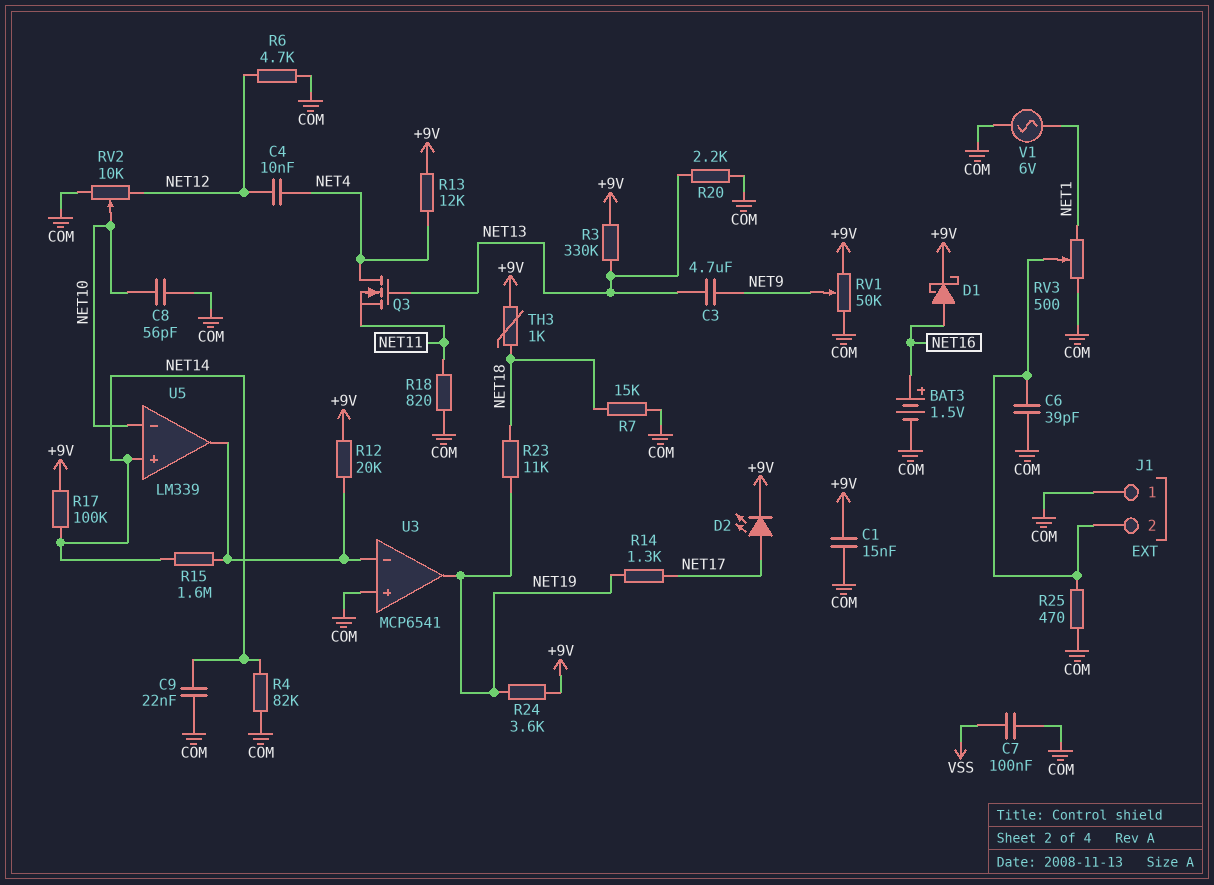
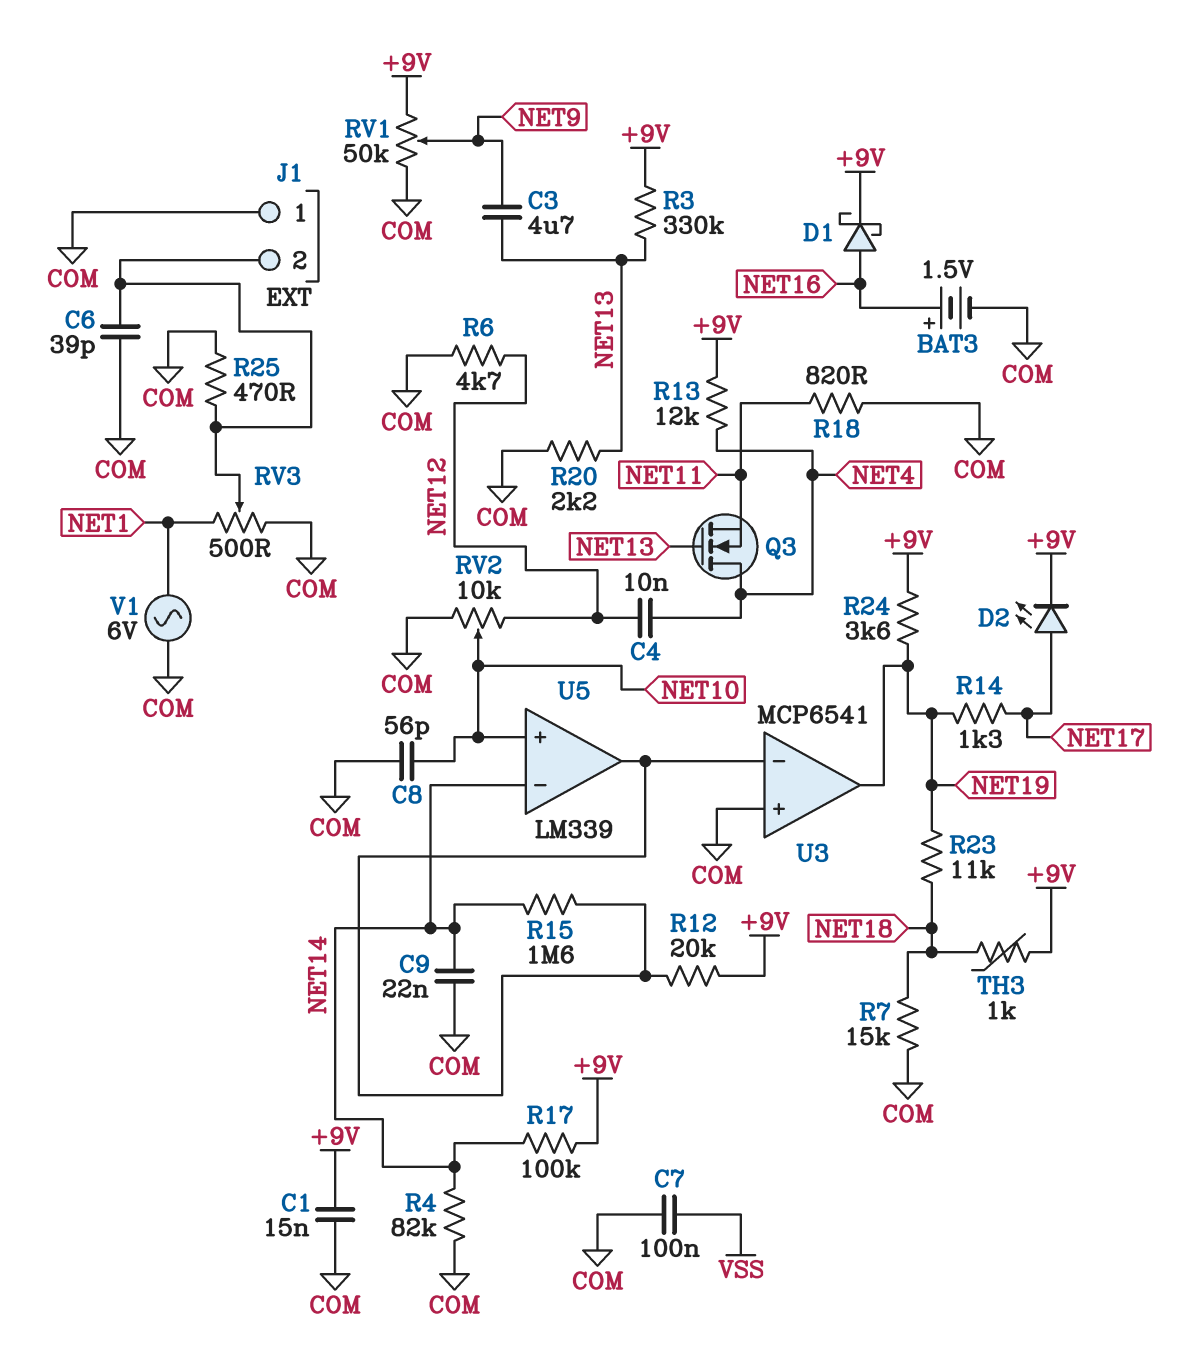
U5 pin in+: NET14 -> NET10
U5 pin in-: NET10 -> NET14

